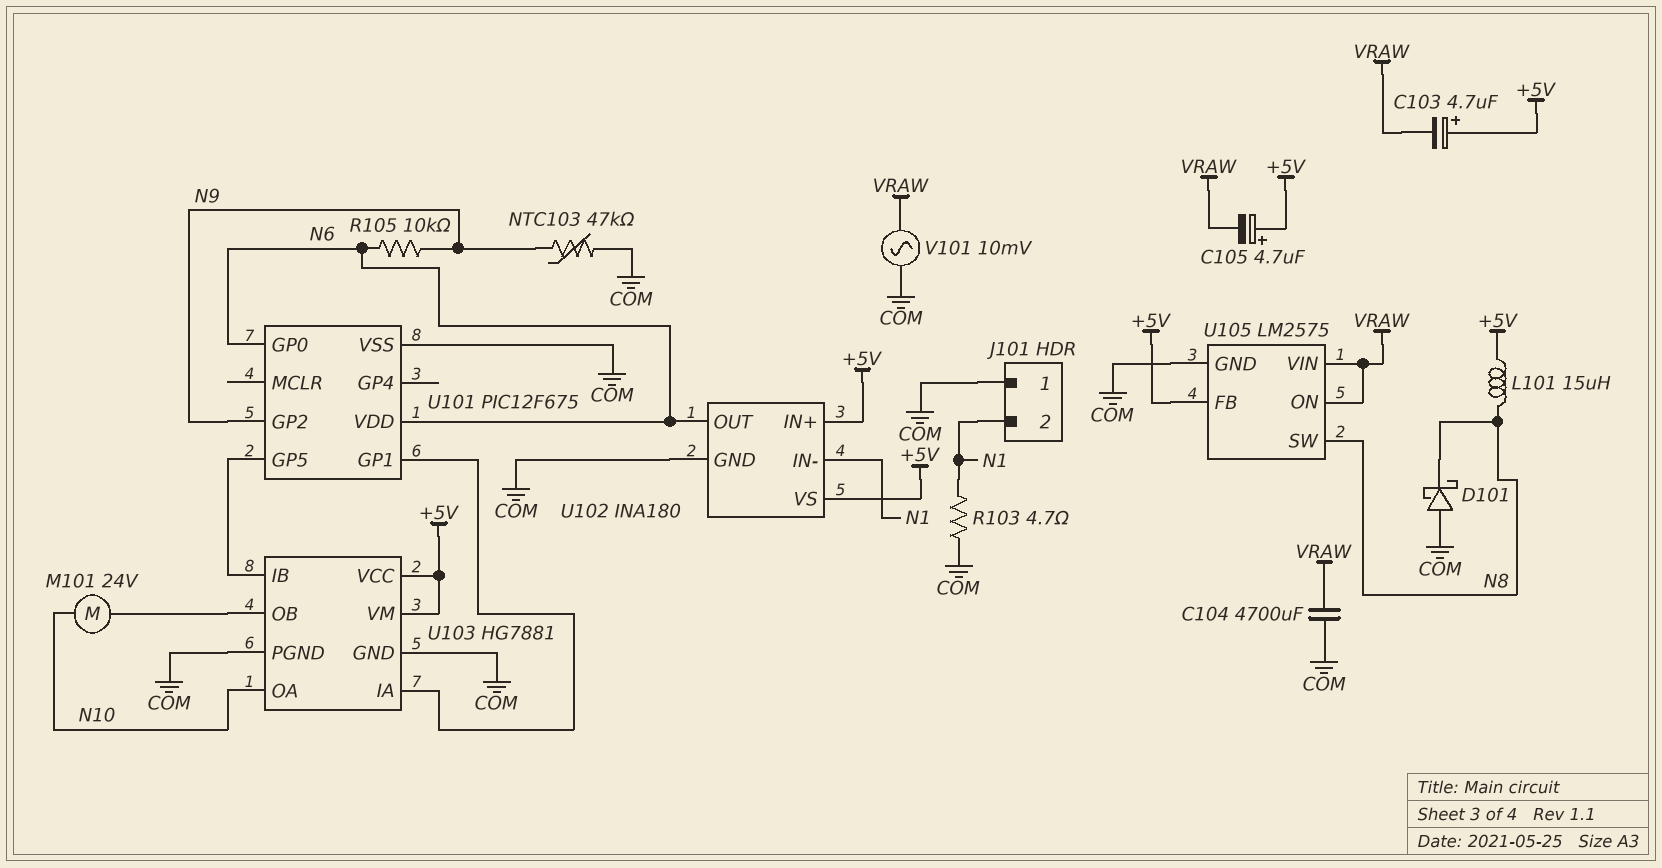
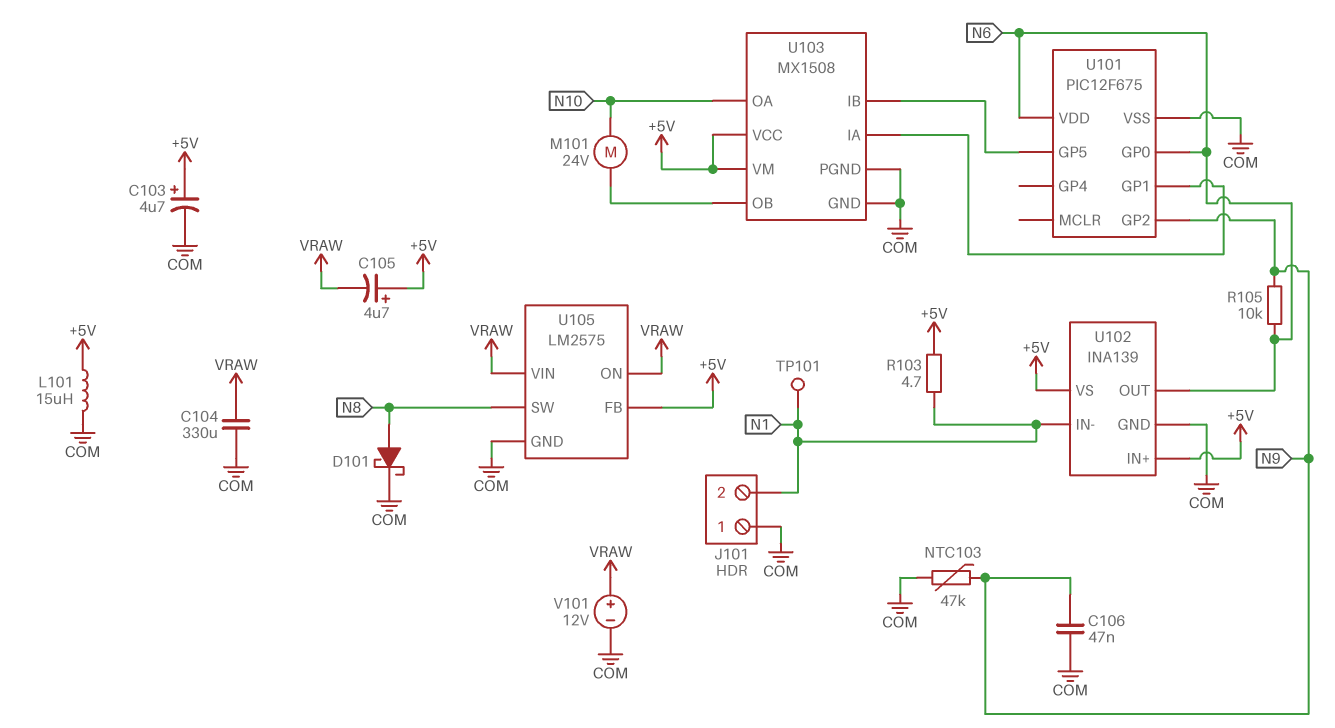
C103: 4.7uF (plus +5V, minus VRAW) -> 4.7uF (plus +5V, minus COM)
C104: 4700uF (COM, VRAW) -> 330uF (COM, VRAW)
C106: none -> 47nF (COM, N9)
D101: schottky (A COM, K N8) -> schottky (A N8, K COM)
L101: 15uH (+5V, N8) -> 15uH (+5V, COM)
R103: 4.7 (COM, N1) -> 4.7 (+5V, N1)
TP101: none -> test point (N1)
U102: INA180 -> INA139
U103: HG7881 -> MX1508
V101: AC 10mV (COM, VRAW) -> 12V (plus VRAW, minus COM)

